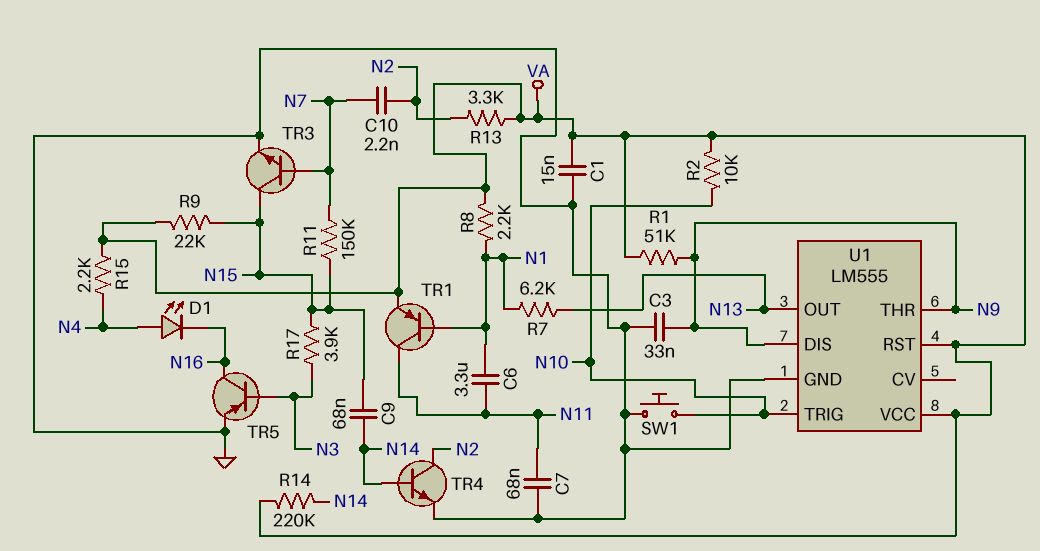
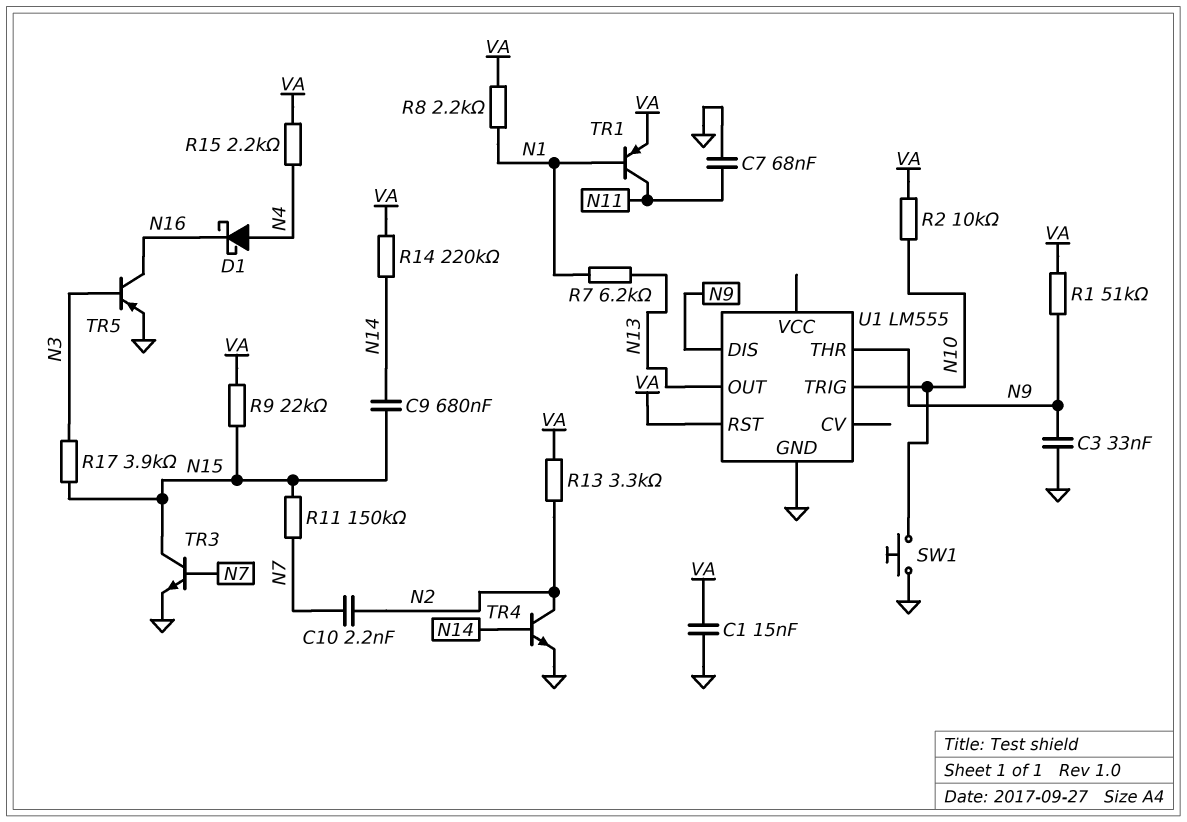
C6: 3.3uF (N1, N11) -> none
C9: 68nF (N14, N15) -> 680nF (N14, N15)
D1: LED (A N4, K N16) -> schottky (A N4, K N16)
U1 pin VCC: VA -> none

